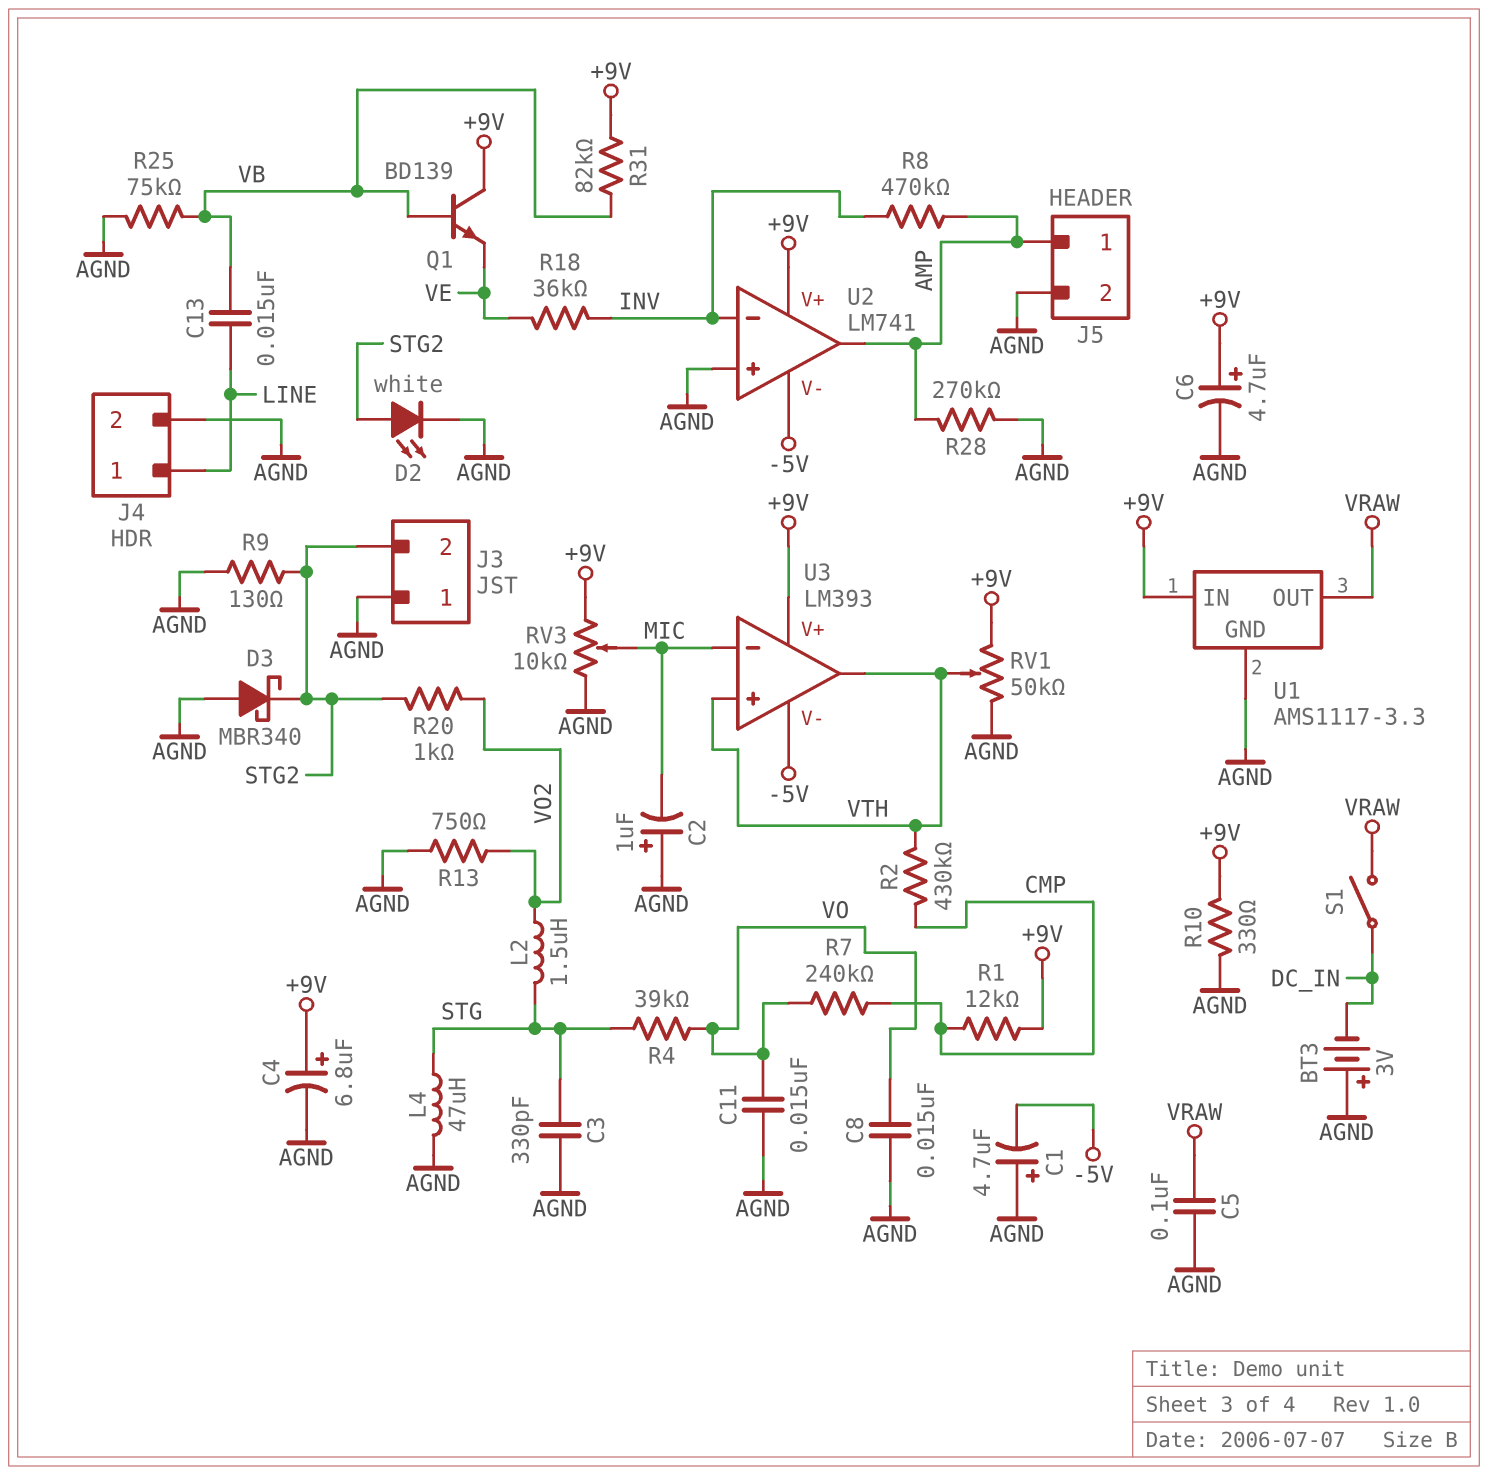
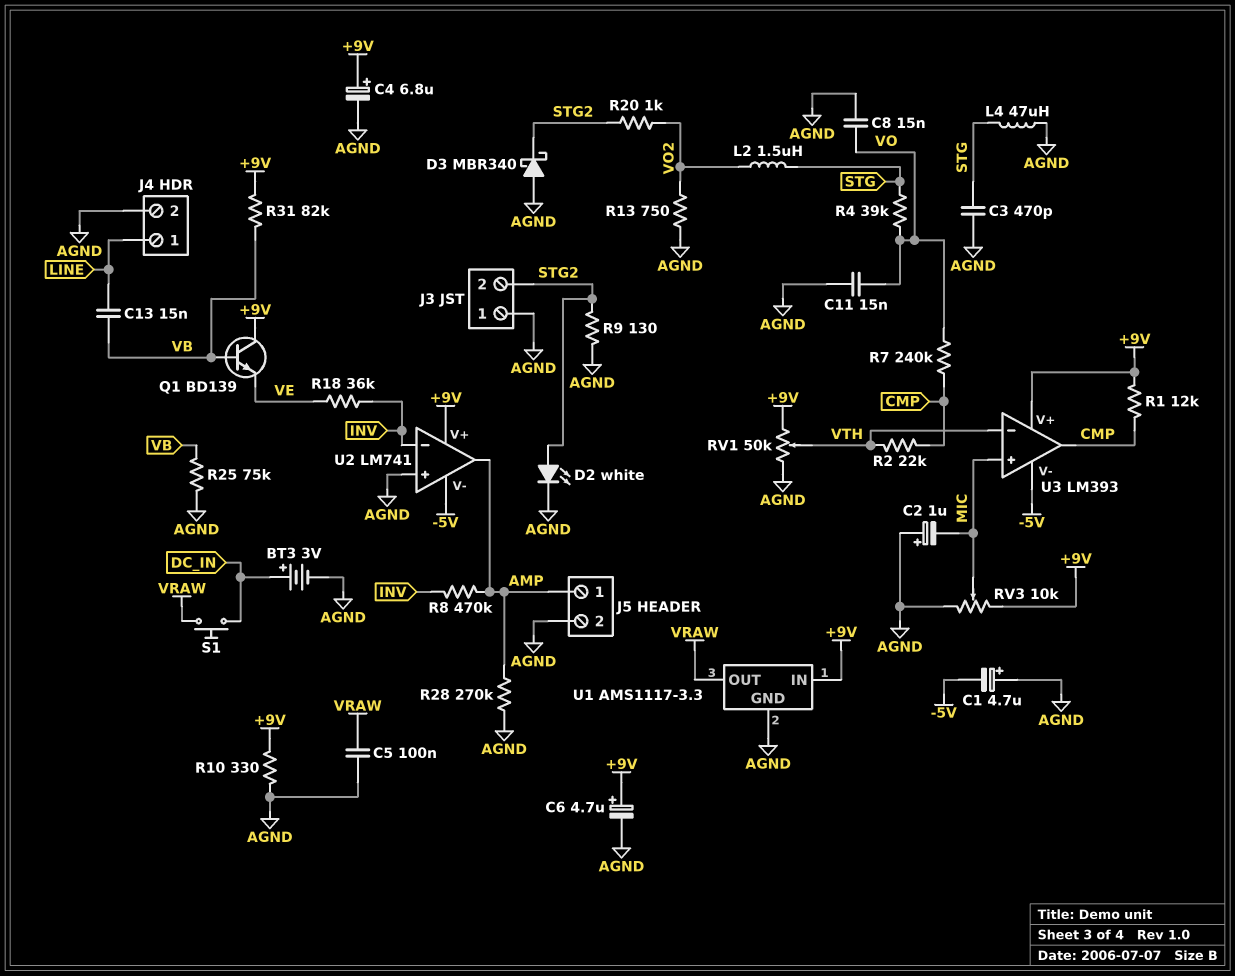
BT3: 3V (plus AGND, minus DC_IN) -> 3V (plus DC_IN, minus AGND)
C3: 330pF (AGND, STG) -> 470pF (AGND, STG)
R2: 430k (CMP, VTH) -> 22k (CMP, VTH)
S1: switch (DC_IN, VRAW) -> button (DC_IN, VRAW)
U3 pin in+: VTH -> MIC
U3 pin in-: MIC -> VTH
U3 pin out: VTH -> CMP

